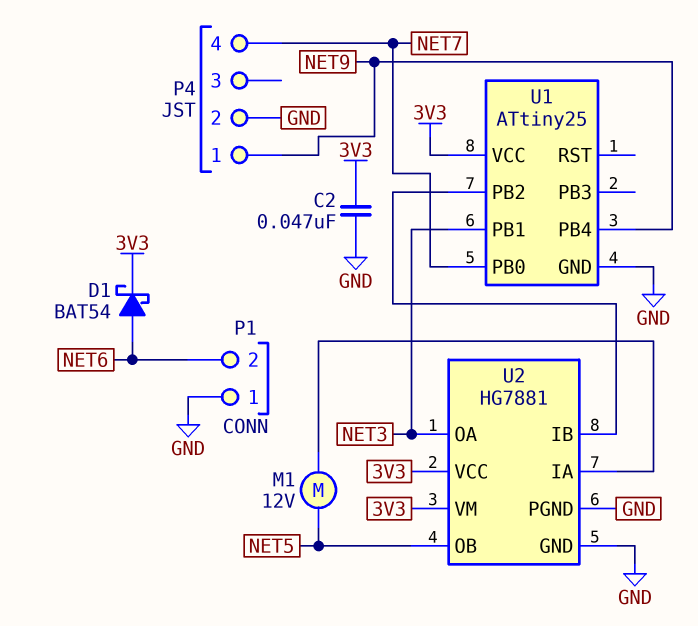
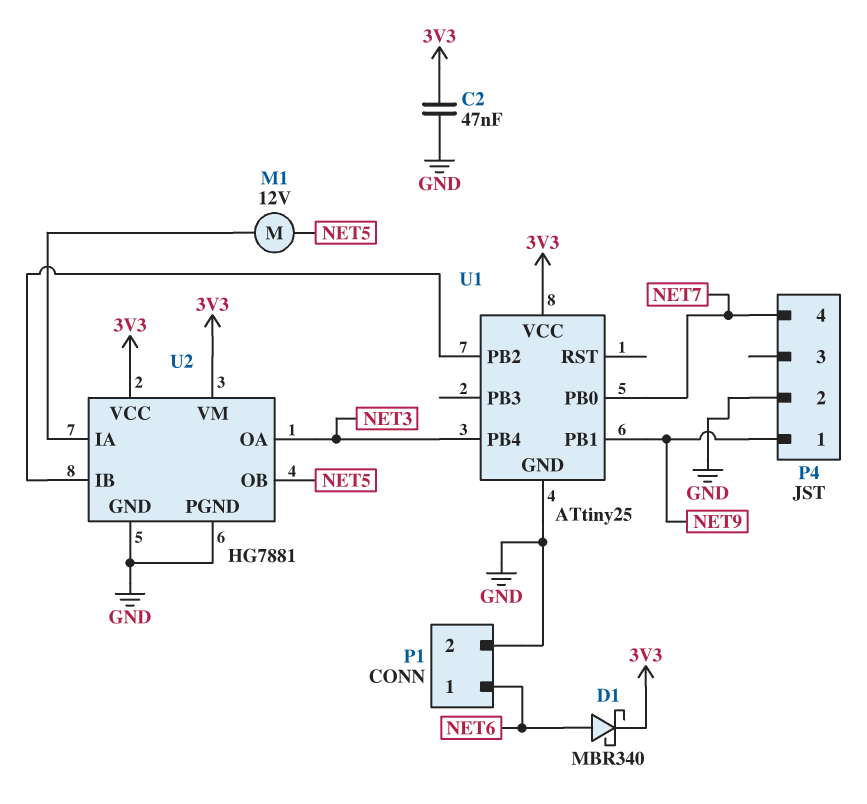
D1: schottky BAT54 (A NET6, K 3V3) -> schottky MBR340 (A NET6, K 3V3)
P1 pin 1: GND -> NET6
P1 pin 2: NET6 -> GND
U1 pin PB1: NET3 -> NET9
U1 pin PB4: NET9 -> NET3

